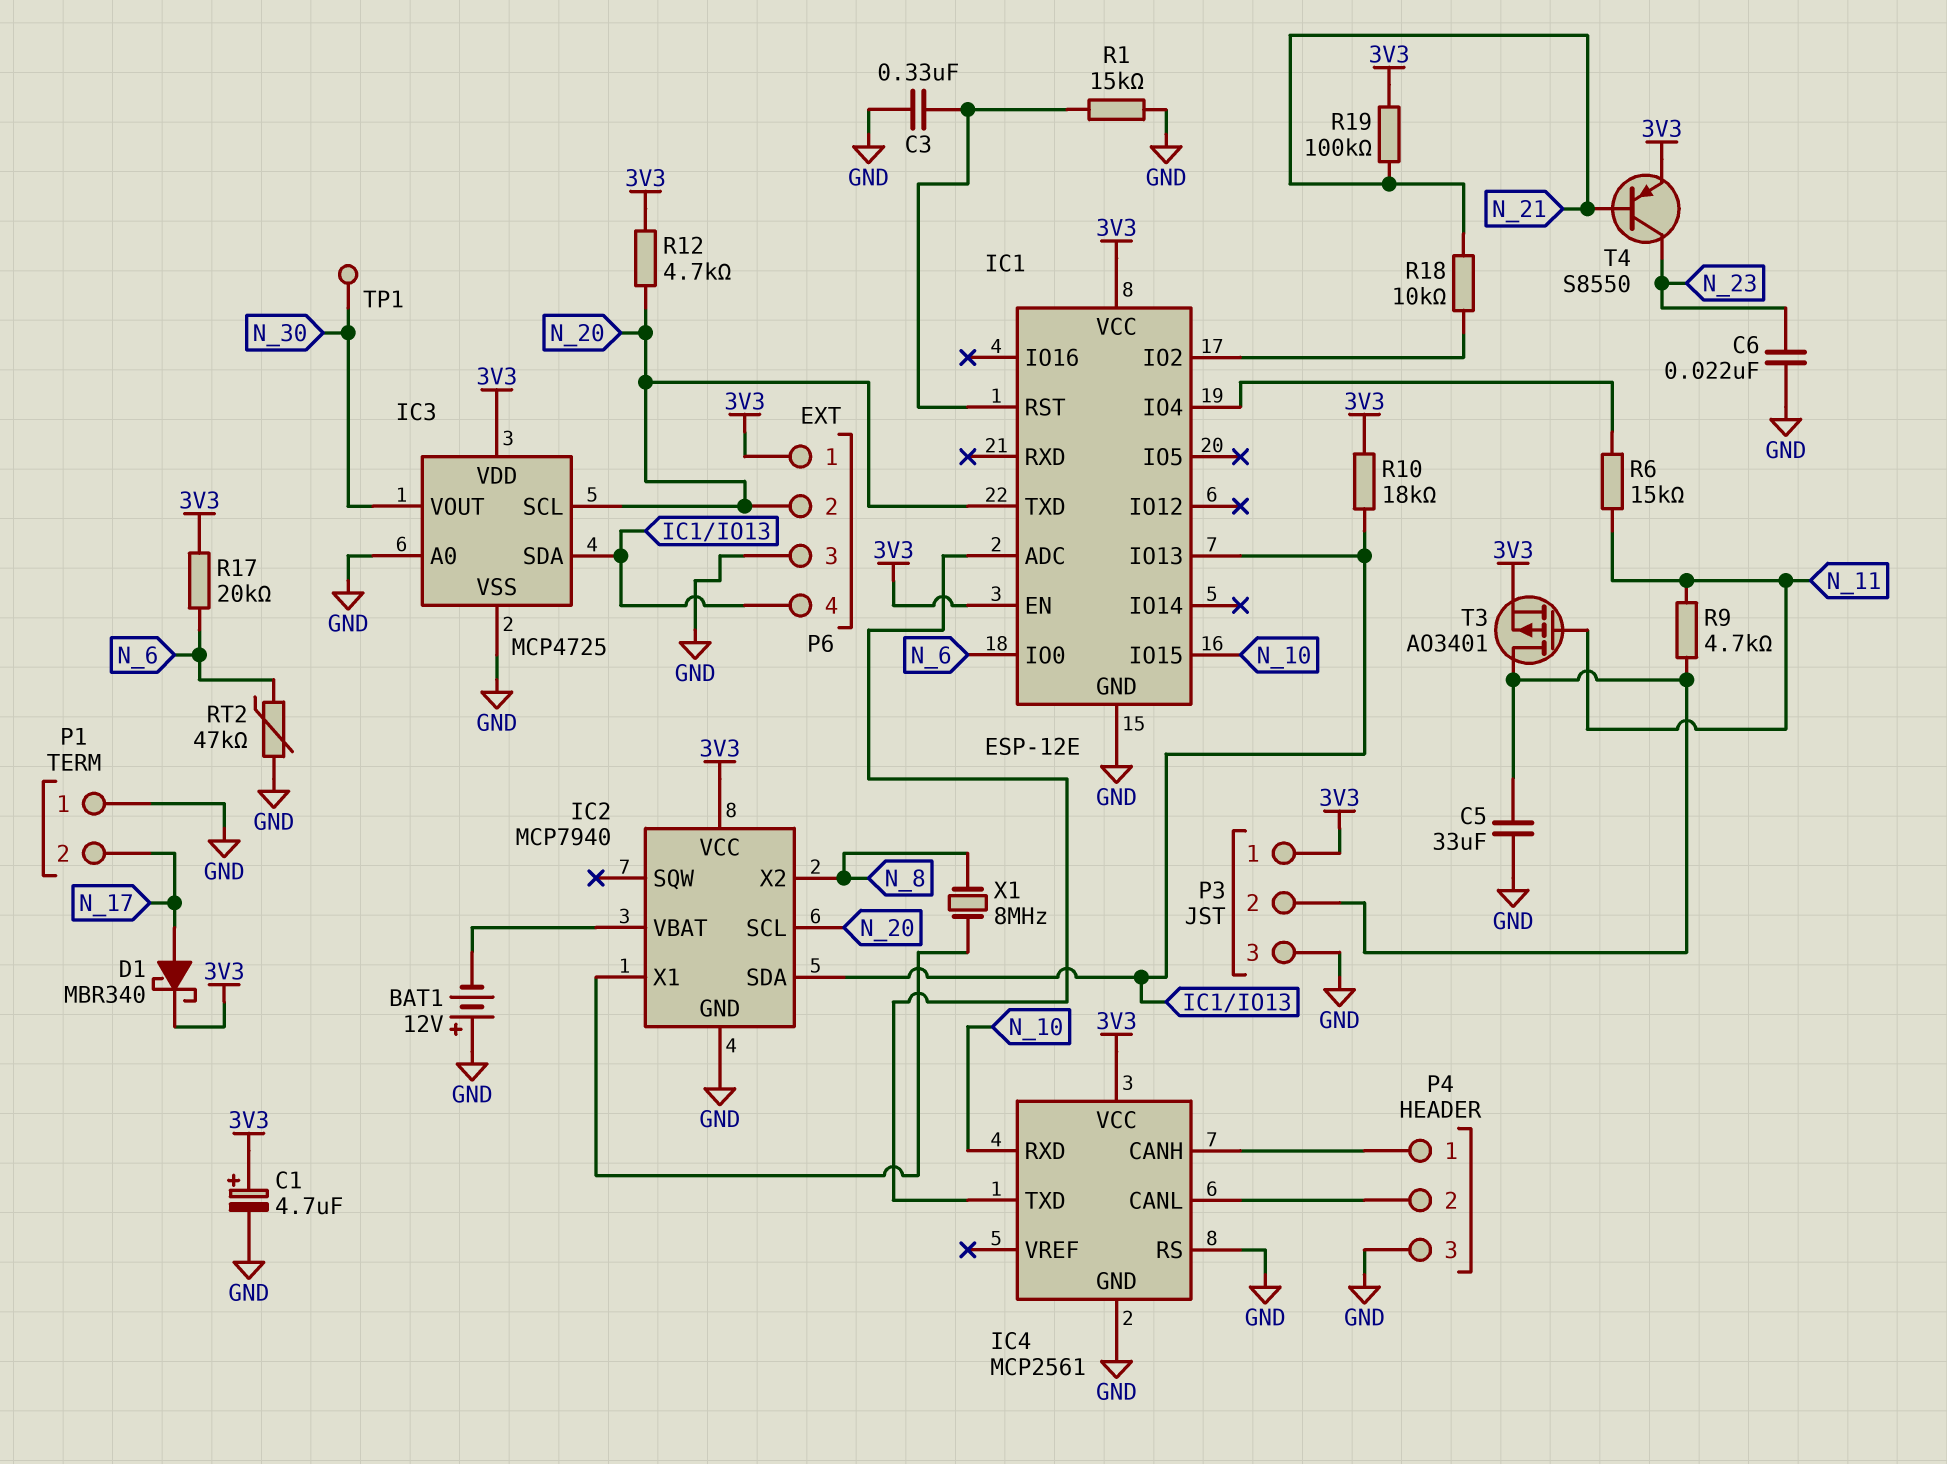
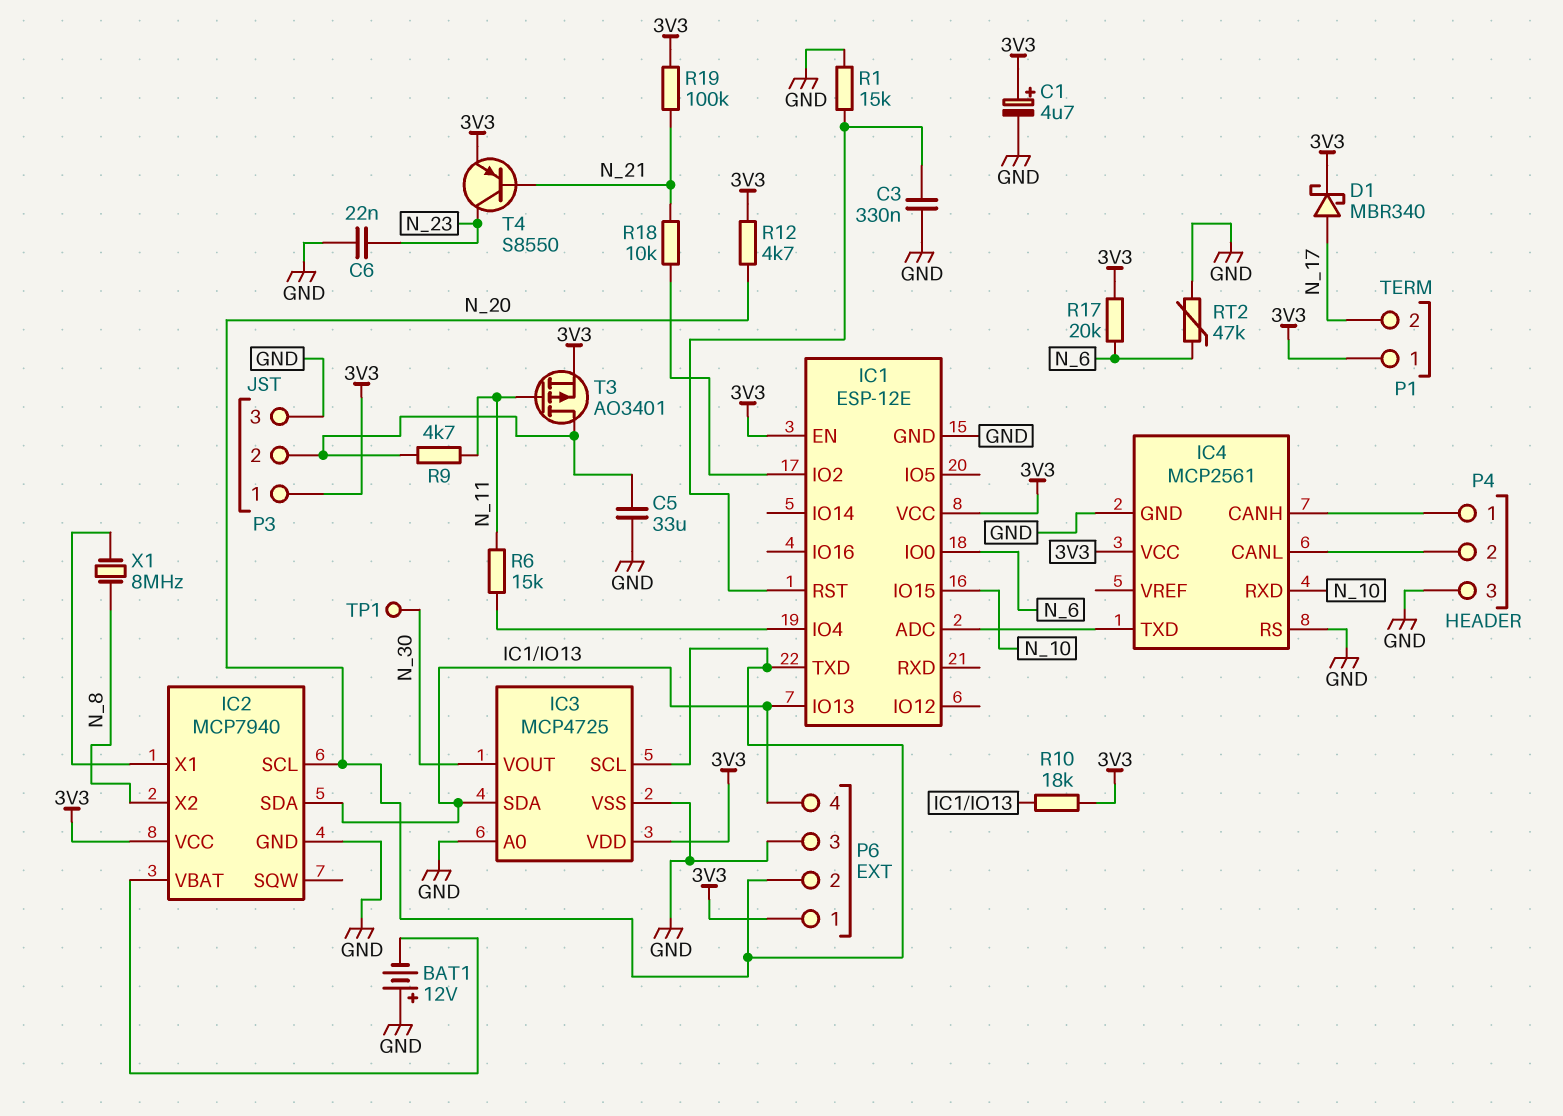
P1 pin 1: GND -> 3V3

